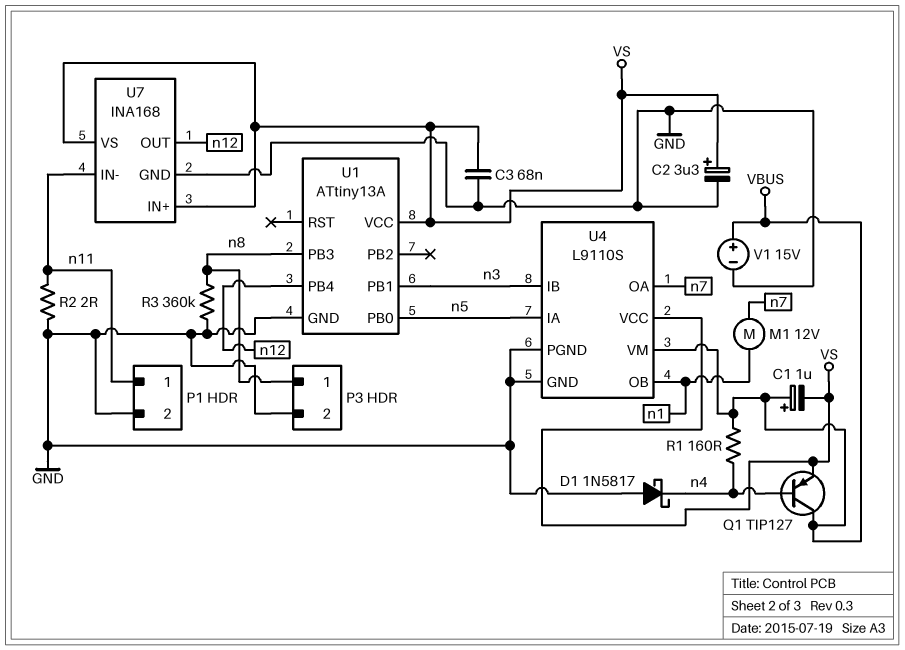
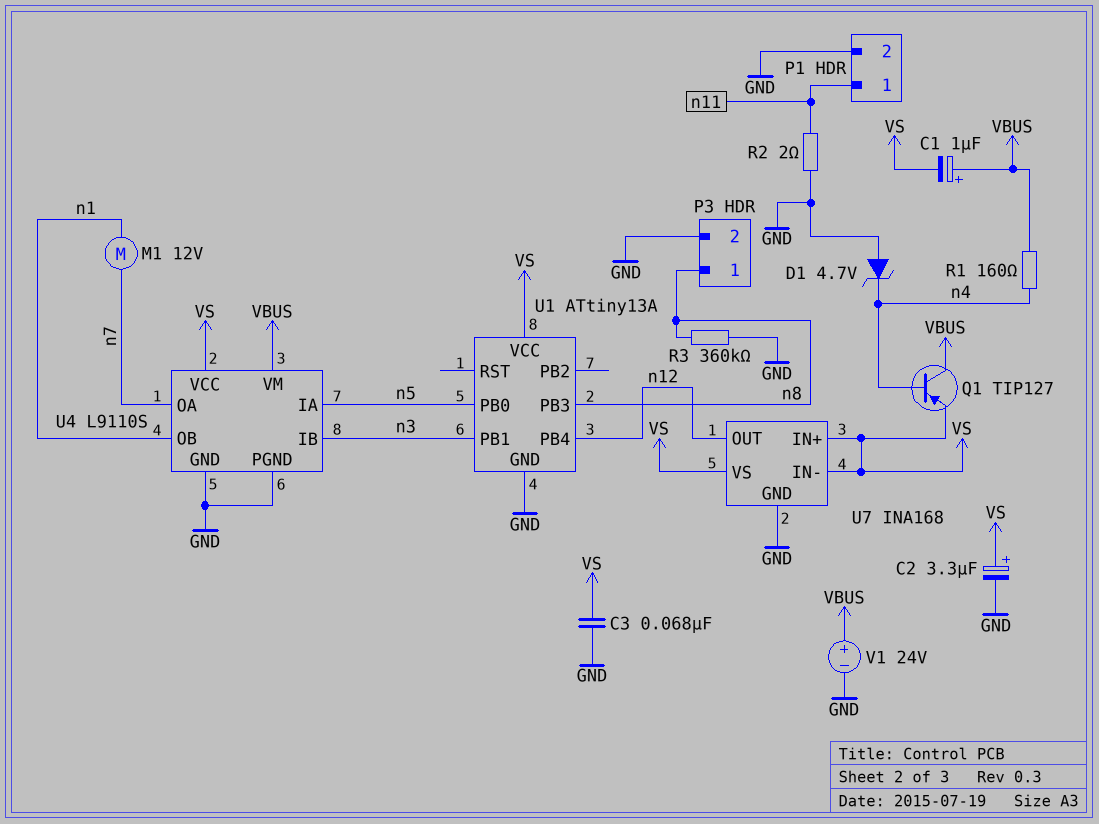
D1: schottky 1N5817 (A GND, K n4) -> zener 4.7V (A GND, K n4)
U7 pin IN-: n11 -> VS
V1: 15V (plus VBUS, minus GND) -> 24V (plus VBUS, minus GND)

